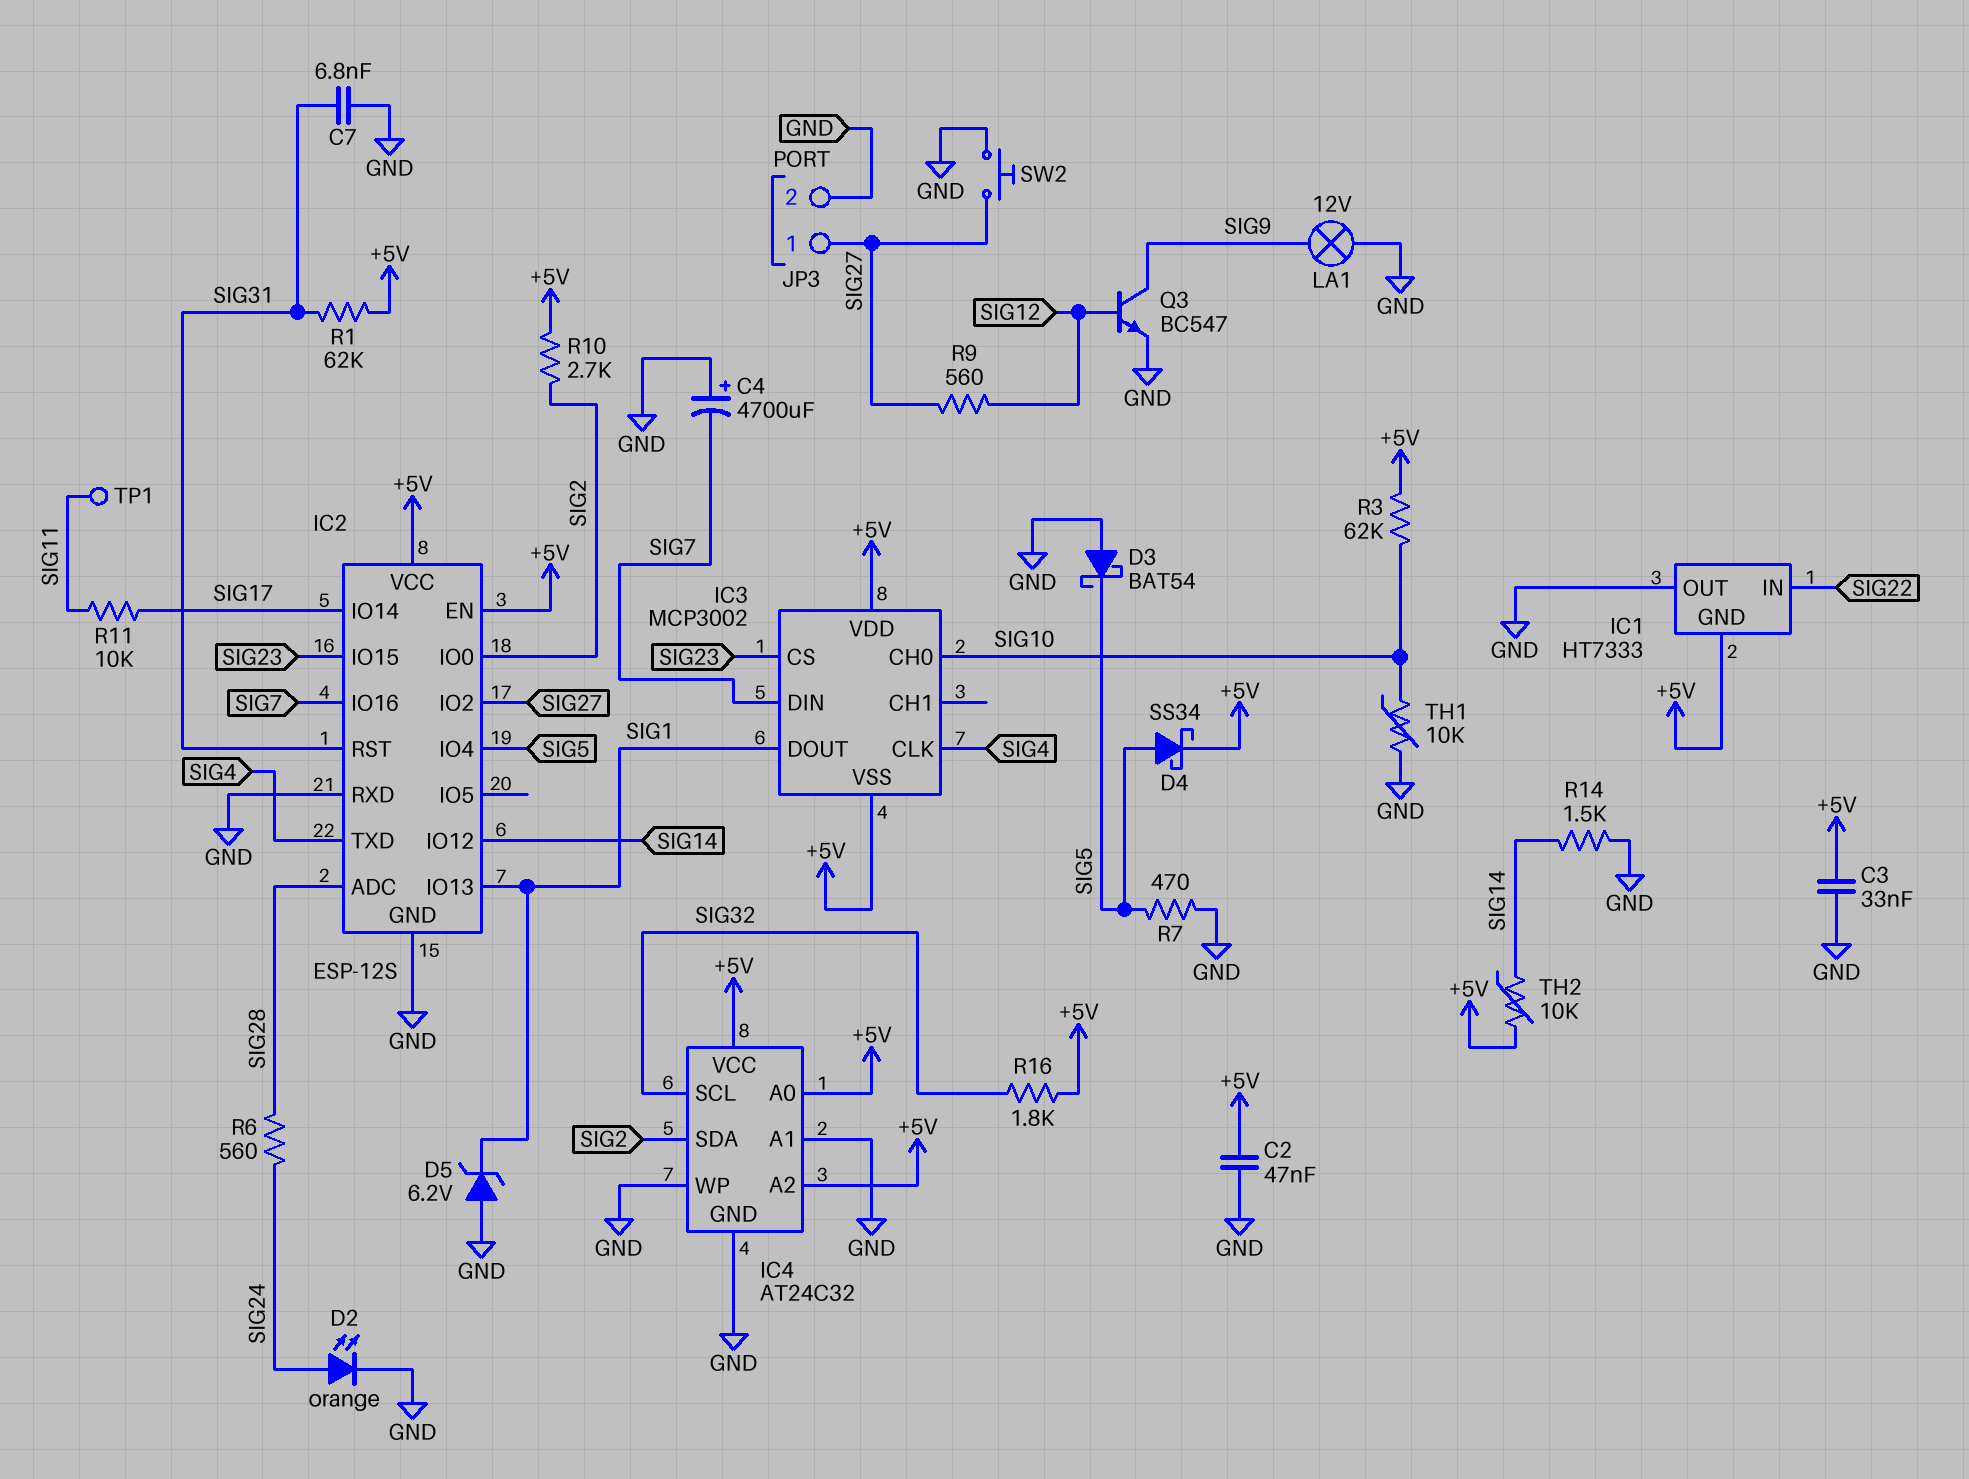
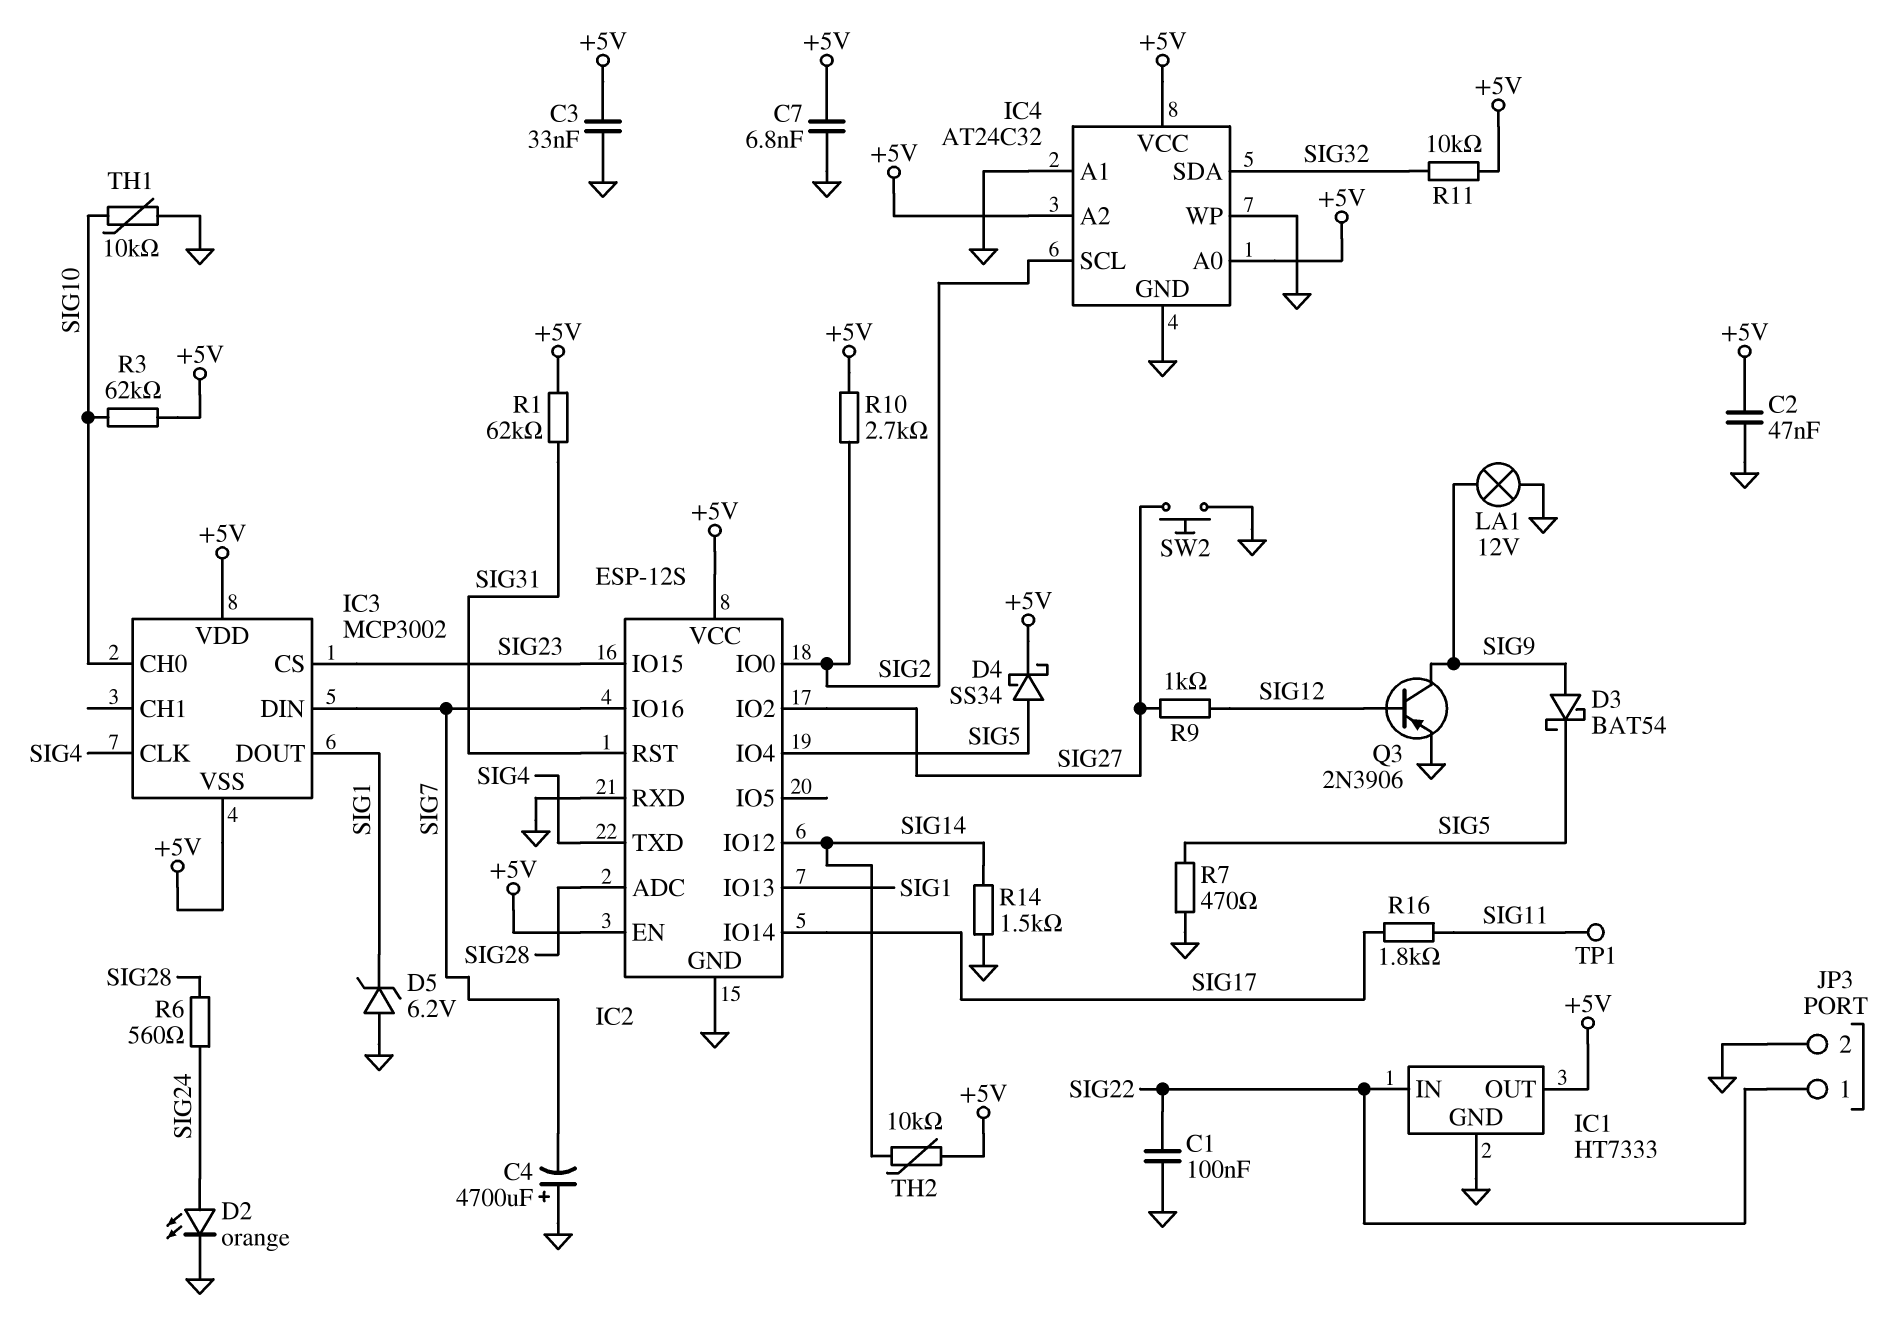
C1: none -> 100nF (GND, SIG22)
C7: 6.8nF (GND, SIG31) -> 6.8nF (+5V, GND)
D3: schottky BAT54 (A GND, K SIG5) -> schottky BAT54 (A SIG9, K SIG5)
IC1 pin GND: +5V -> GND
IC1 pin OUT: GND -> +5V
IC4 pin SCL: SIG32 -> SIG2
IC4 pin SDA: SIG2 -> SIG32
JP3 pin 1: SIG27 -> SIG22
Q3: NPN BC547 (B SIG12, C SIG9, E GND) -> PNP 2N3906 (B SIG12, C SIG9, E GND)
R9: 560 (SIG12, SIG27) -> 1k (SIG12, SIG27)
R11: 10k (SIG11, SIG17) -> 10k (+5V, SIG32)
R16: 1.8k (+5V, SIG32) -> 1.8k (SIG11, SIG17)

